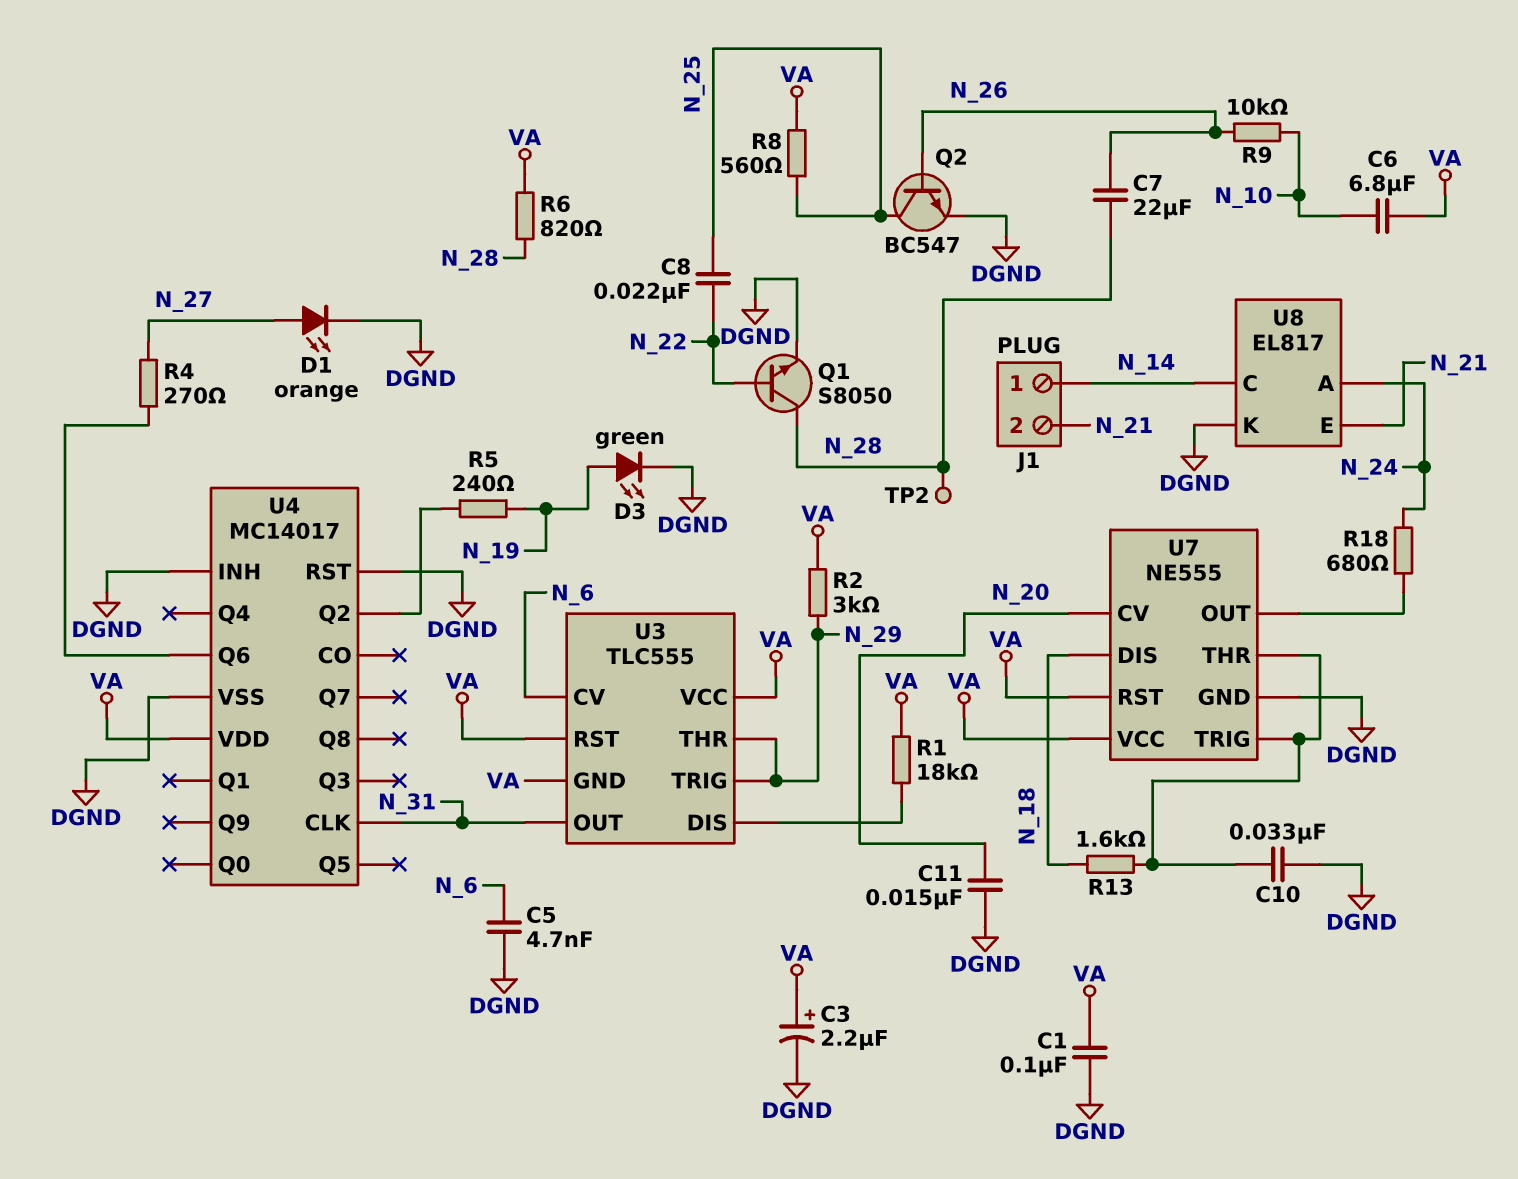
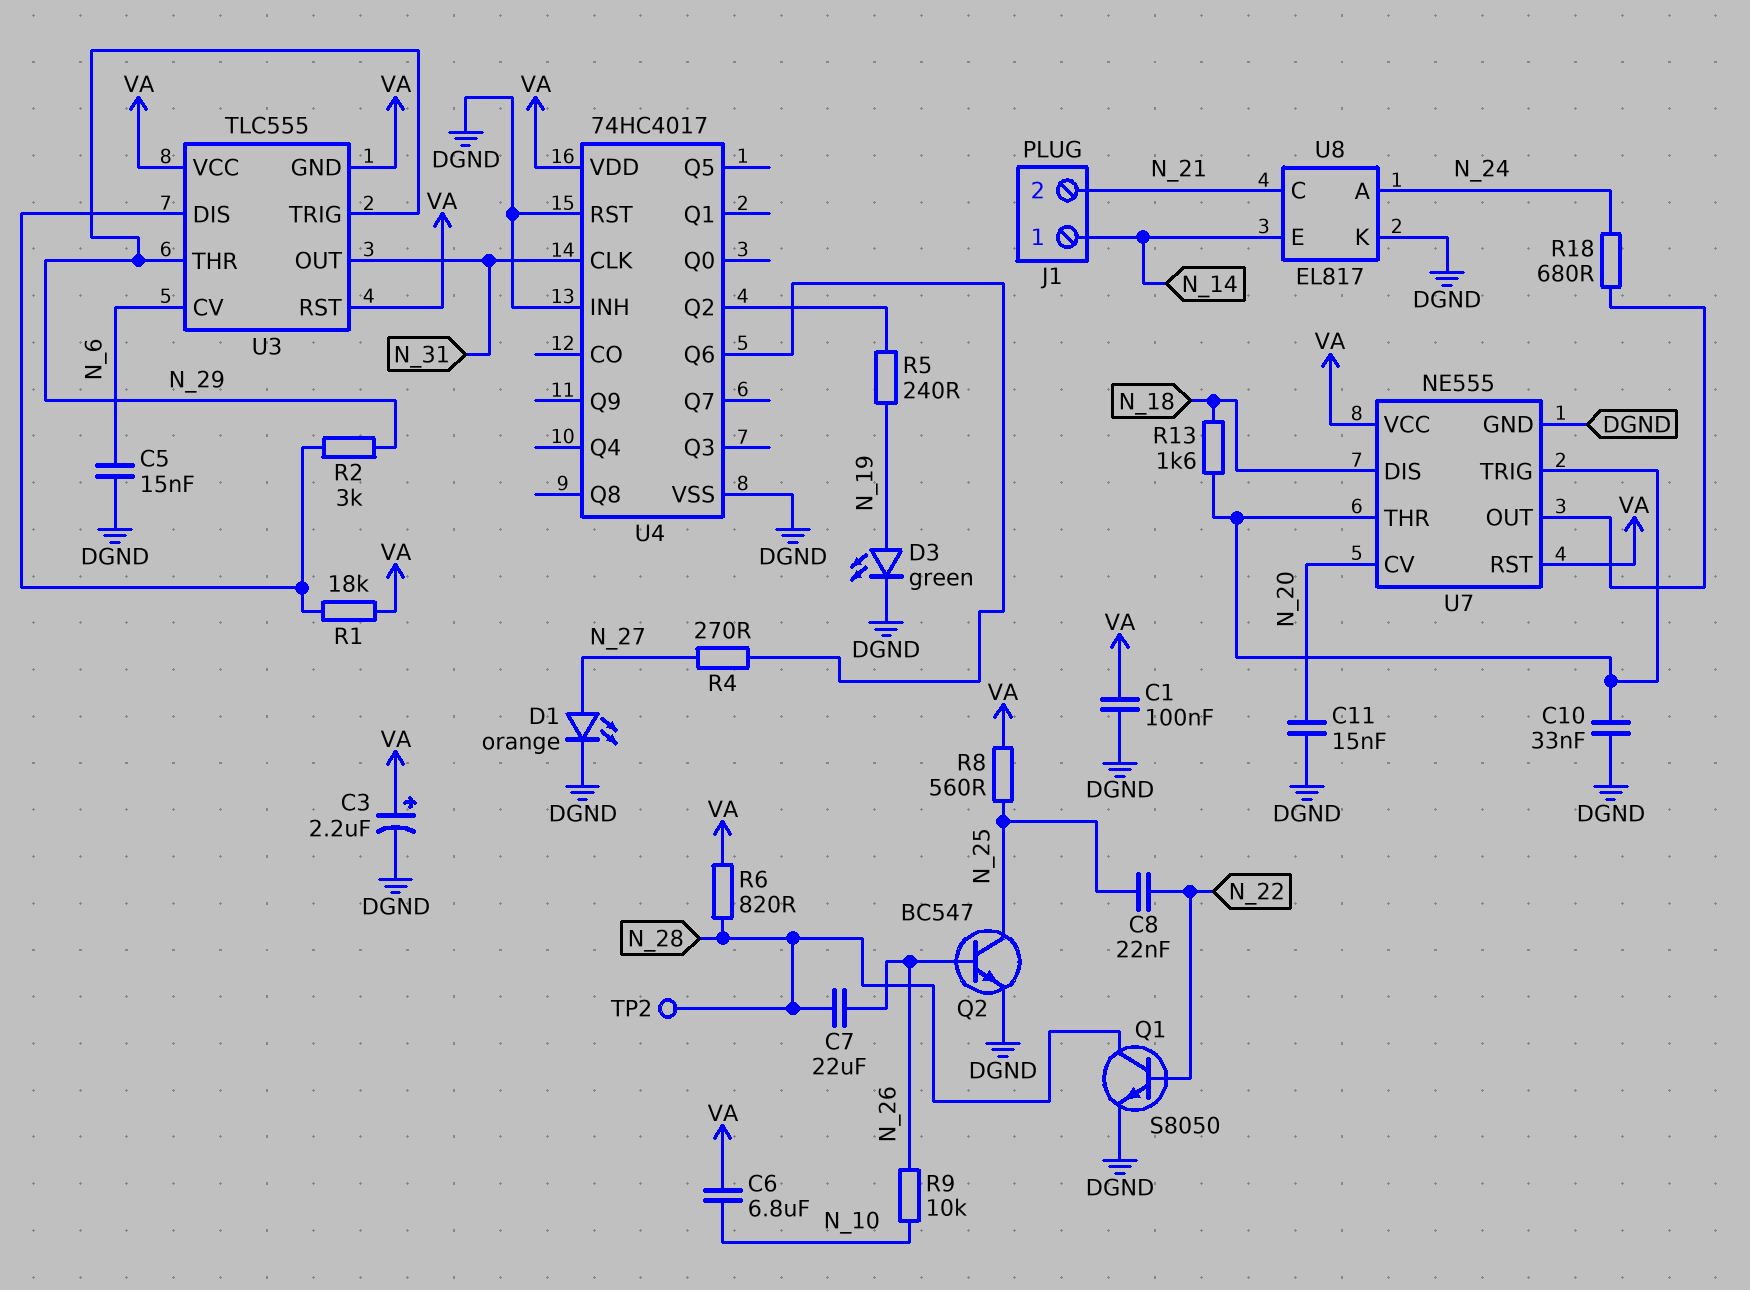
C5: 4.7nF (DGND, N_6) -> 15nF (DGND, N_6)
R2: 3k (N_29, VA) -> 3k (N_29, U3/DIS)
U4: MC14017 -> 74HC4017
U8 pin C: N_14 -> N_21
U8 pin E: N_21 -> N_14

